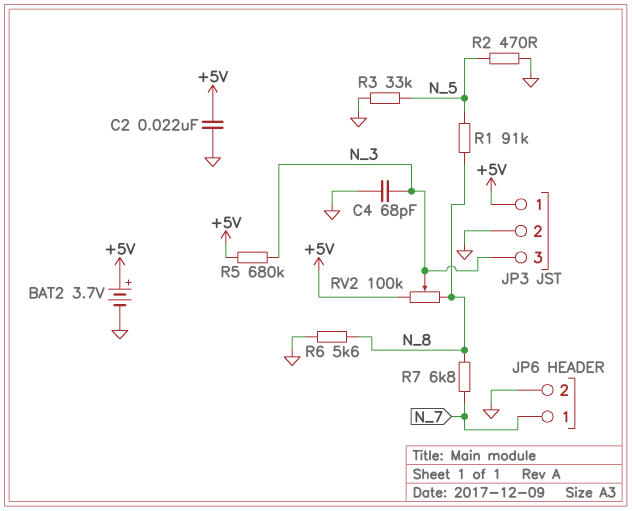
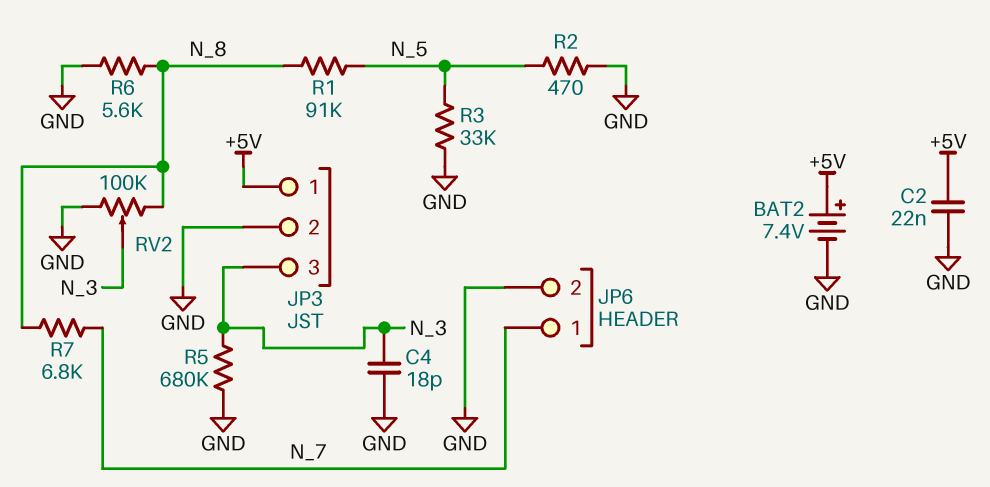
BAT2: 3.7V (plus +5V, minus GND) -> 7.4V (plus +5V, minus GND)
C4: 68pF (GND, N_3) -> 18pF (GND, N_3)
R5: 680k (+5V, N_3) -> 680k (GND, N_3)
RV2: 100k (+5V, N_8, wiper N_3) -> 100k (GND, N_8, wiper N_3)

